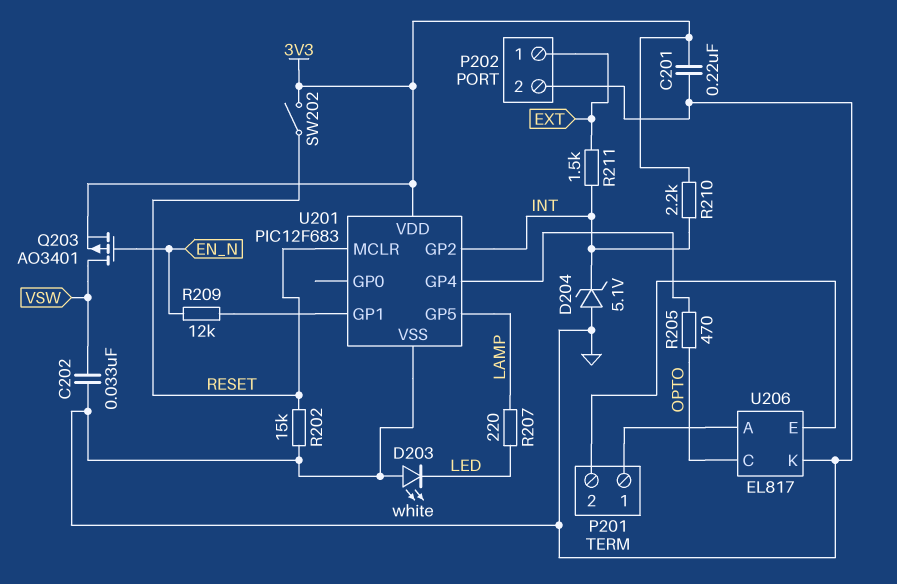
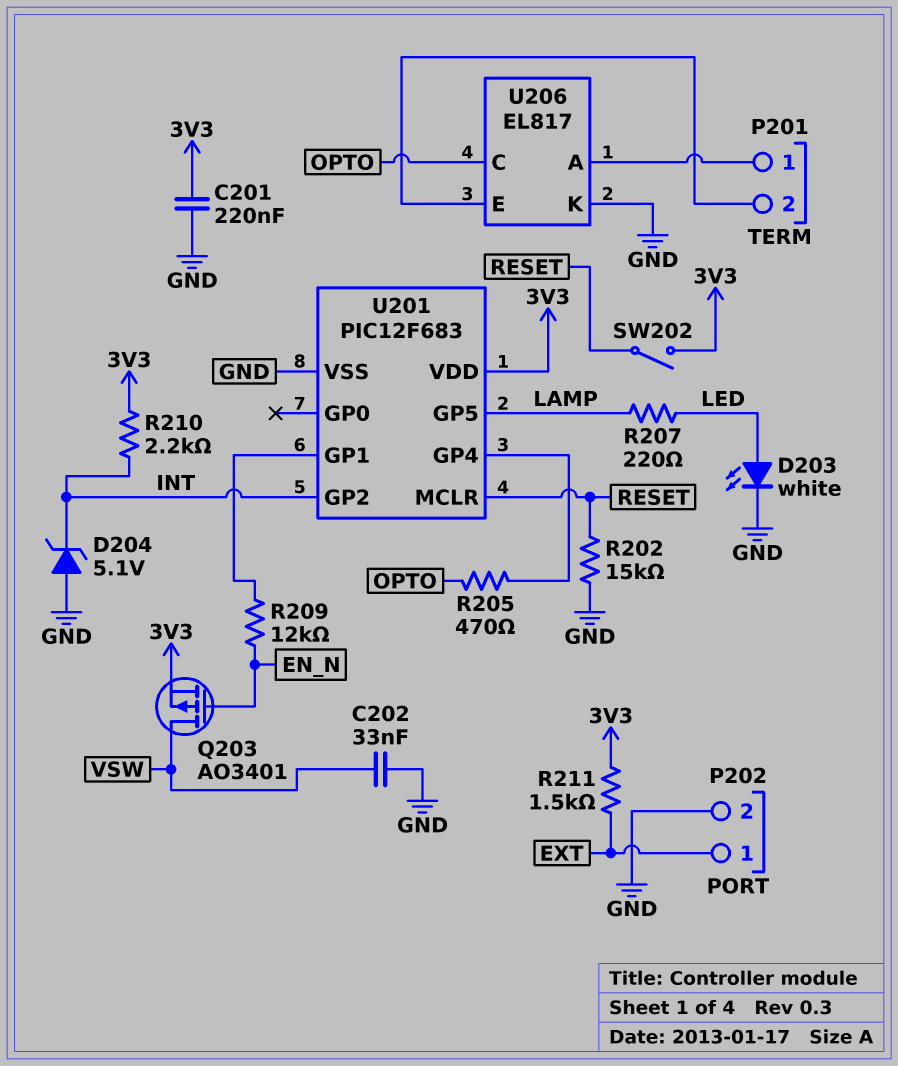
D203: LED white (A GND, K LED) -> LED white (A LED, K GND)
R211: 1.5k (EXT, INT) -> 1.5k (3V3, EXT)

